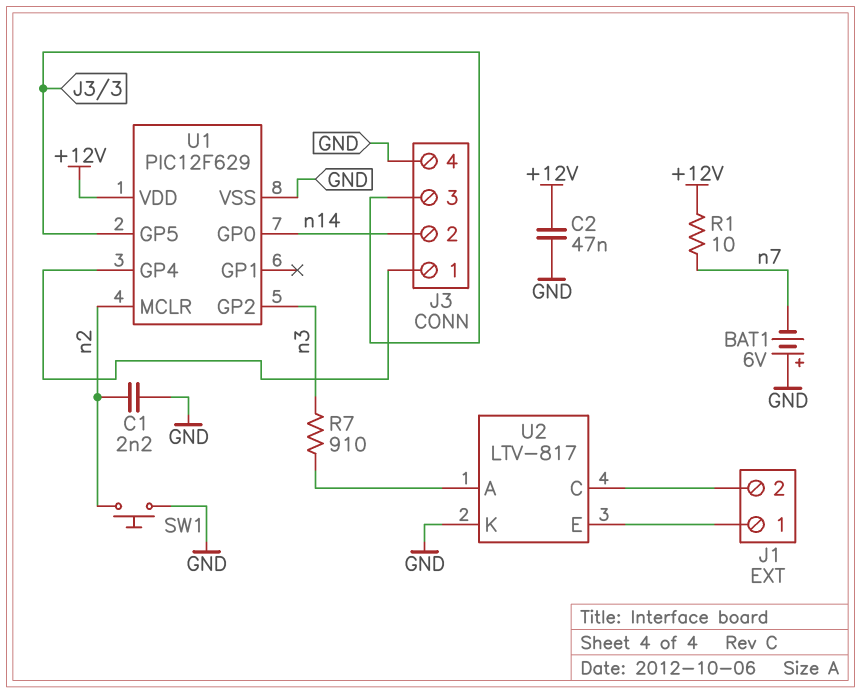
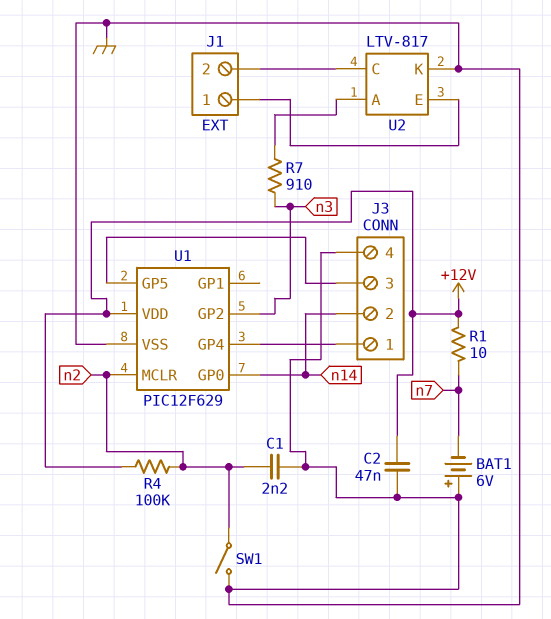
R4: none -> 100k (+12V, n2)
SW1: button (GND, n2) -> switch (GND, n2)

